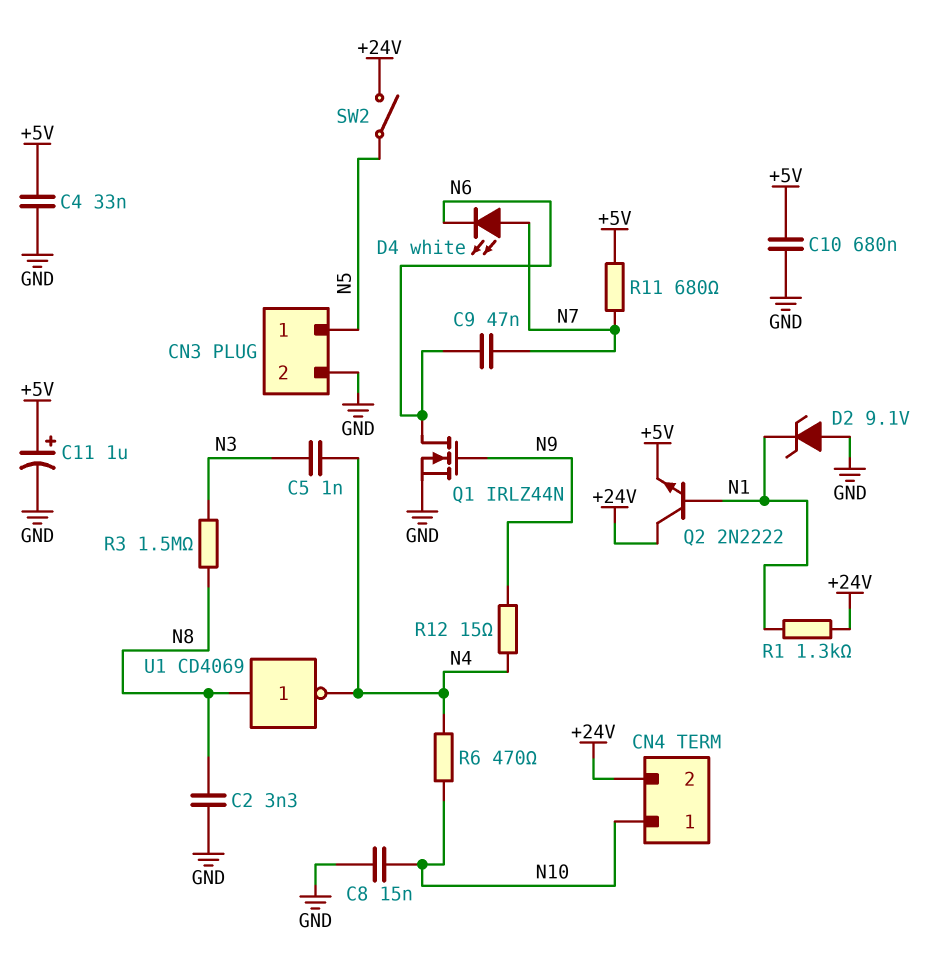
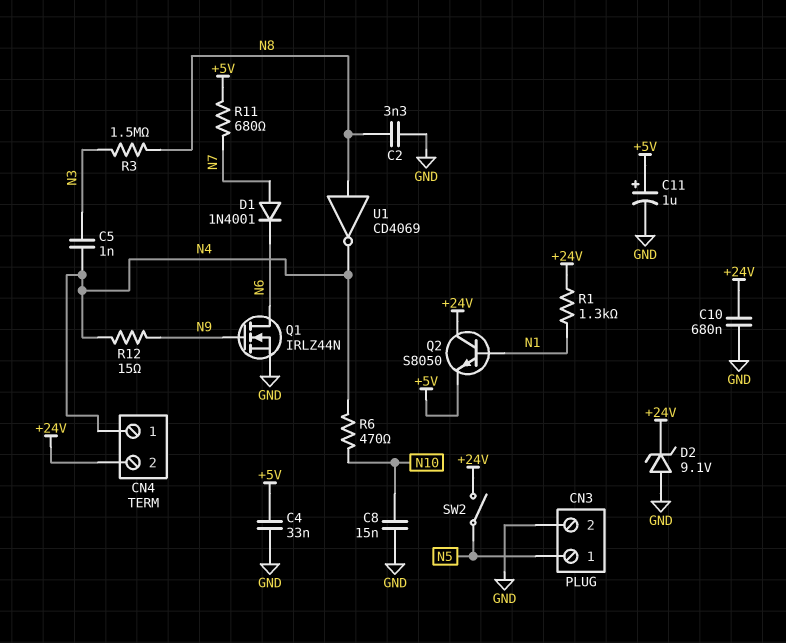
C9: 47nF (N6, N7) -> none
C10: 680nF (+5V, GND) -> 680nF (+24V, GND)
CN4 pin 1: N10 -> N4
D1: none -> diode 1N4001 (A N7, K N6)
D2: zener 9.1V (A GND, K N1) -> zener 9.1V (A GND, K +24V)
D4: LED white (A N7, K N6) -> none
Q2: NPN 2N2222 (B N1, C +24V, E +5V) -> NPN S8050 (B N1, C +24V, E +5V)

